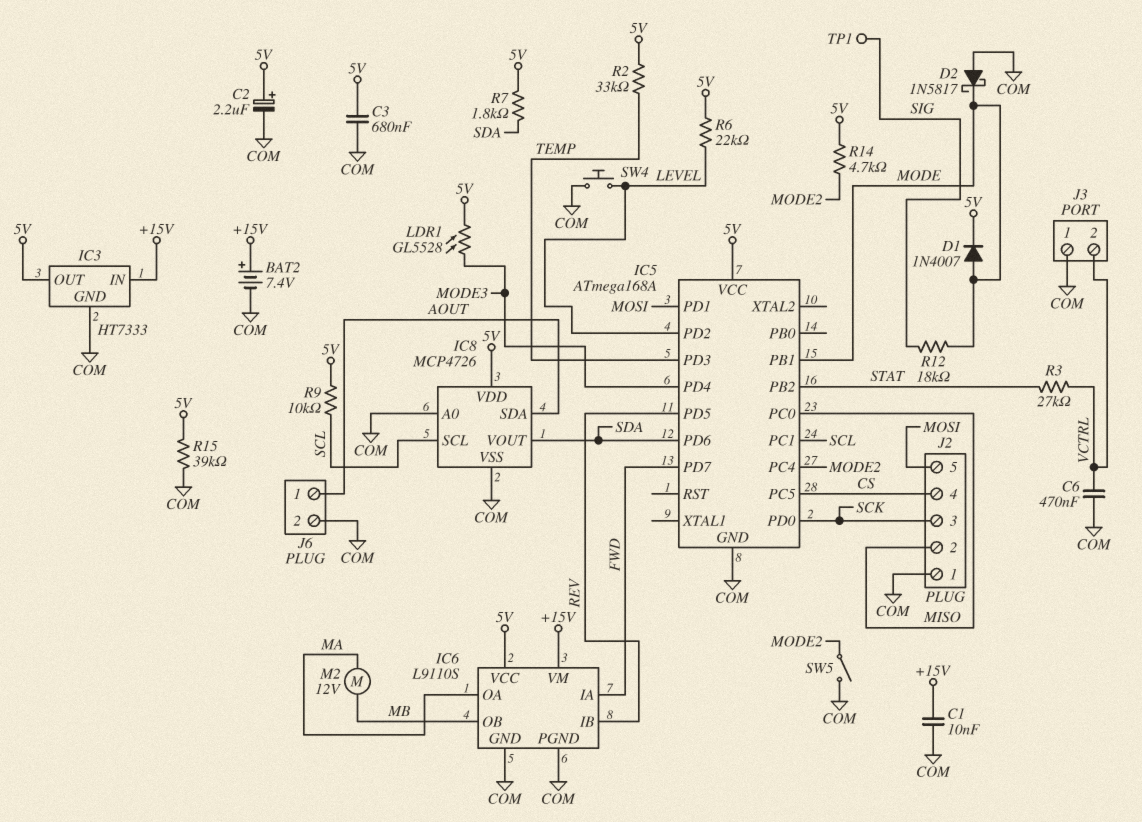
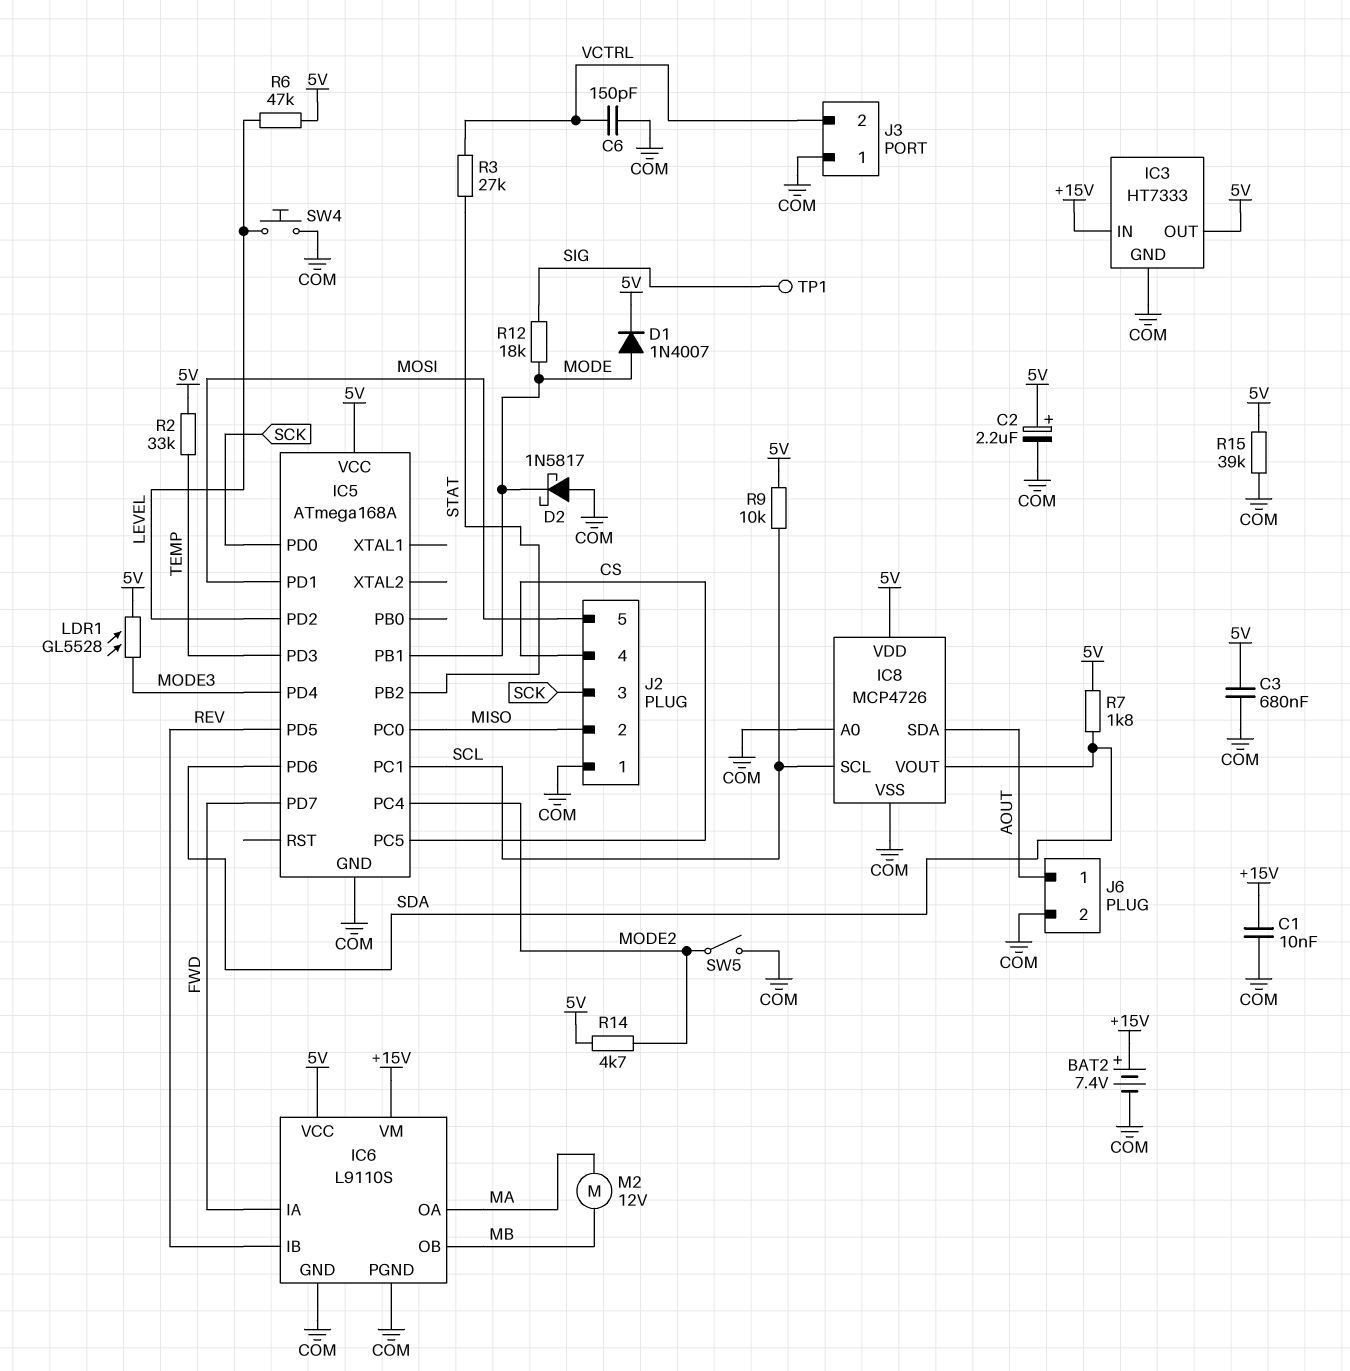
C6: 470nF (COM, VCTRL) -> 150pF (COM, VCTRL)
R6: 22k (5V, LEVEL) -> 47k (5V, LEVEL)

